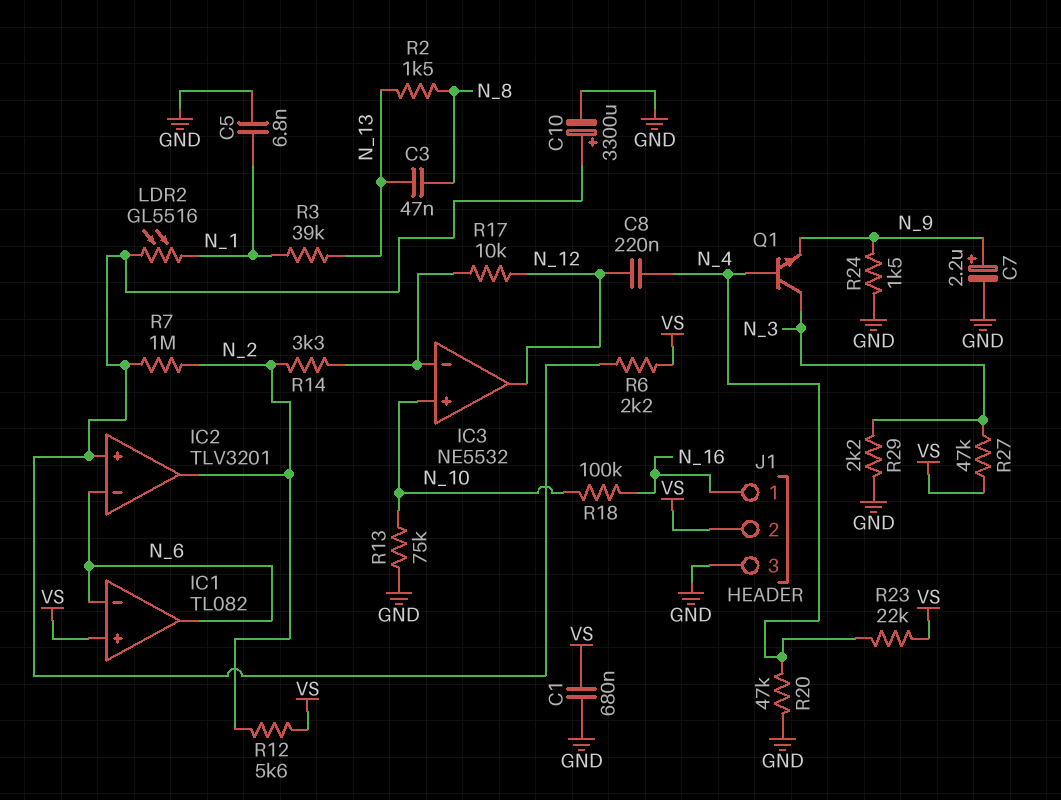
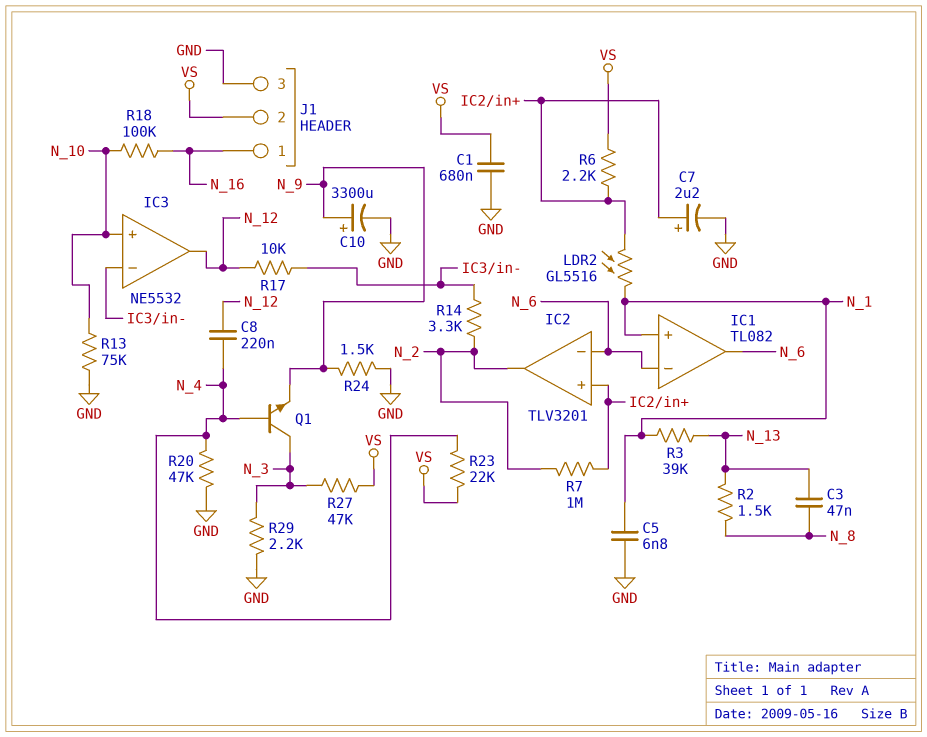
C7: 2.2uF (plus N_9, minus GND) -> 2.2uF (plus IC2/in+, minus GND)
C10: 3300uF (plus IC2/in+, minus GND) -> 3300uF (plus N_9, minus GND)
IC1 pin in+: VS -> N_1
R12: 5.6k (N_2, VS) -> none

